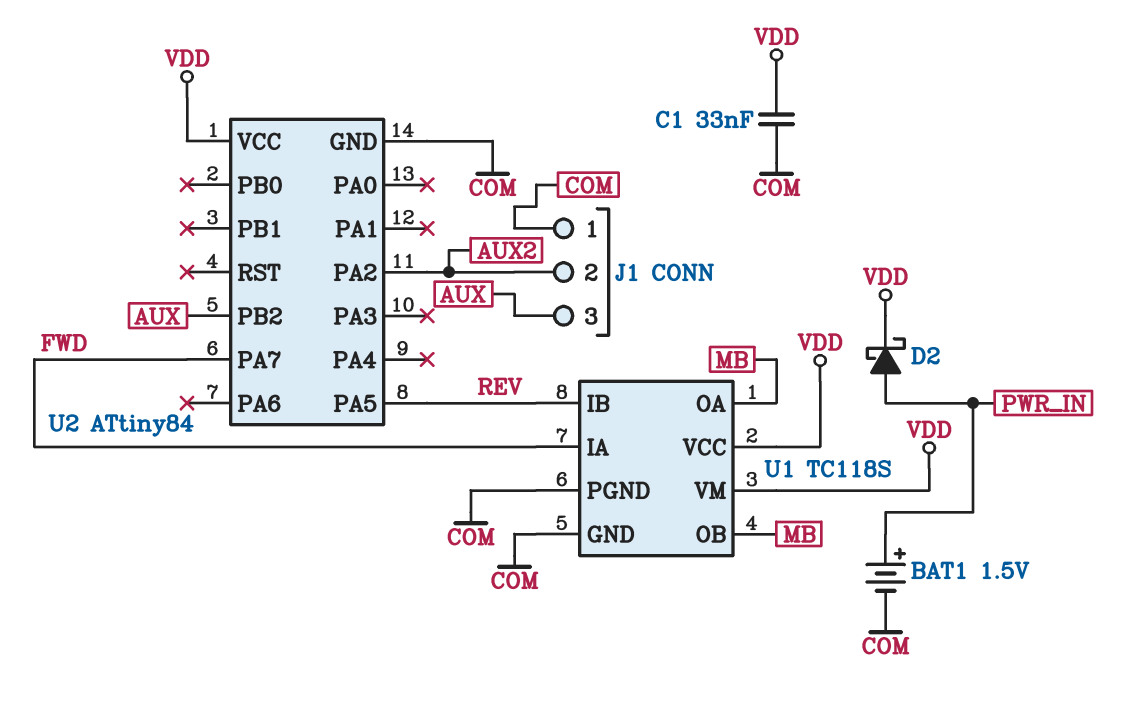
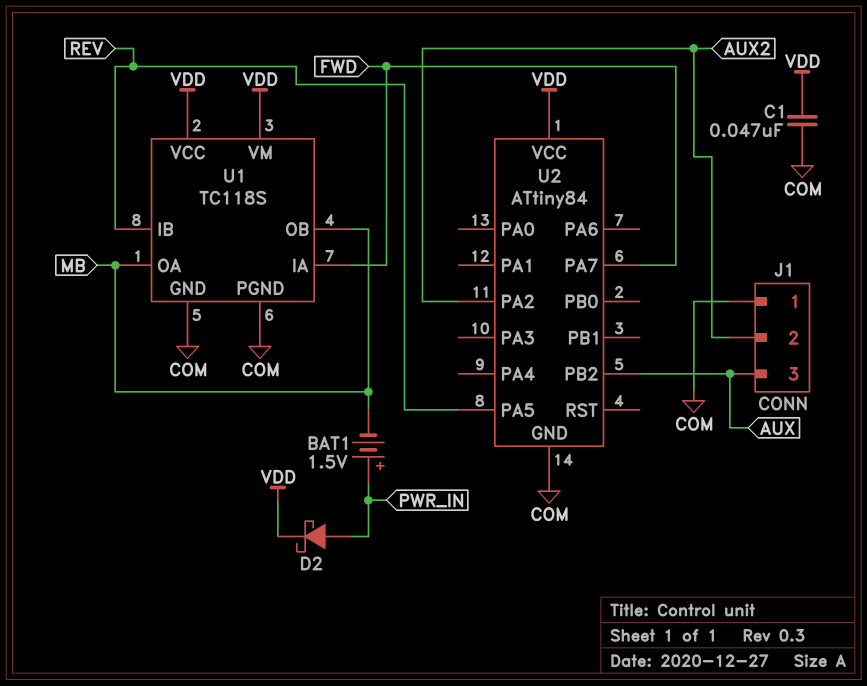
BAT1: 1.5V (plus PWR_IN, minus COM) -> 1.5V (plus PWR_IN, minus MB)
C1: 33nF (COM, VDD) -> 47nF (COM, VDD)

